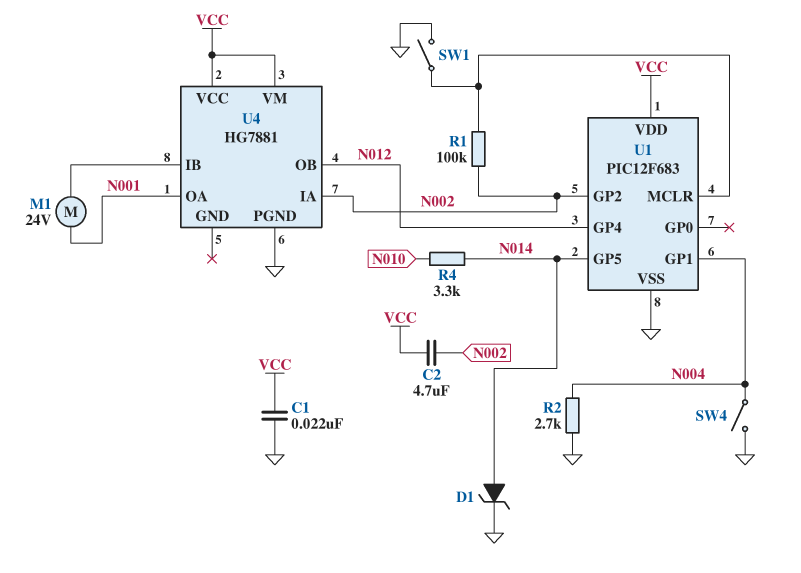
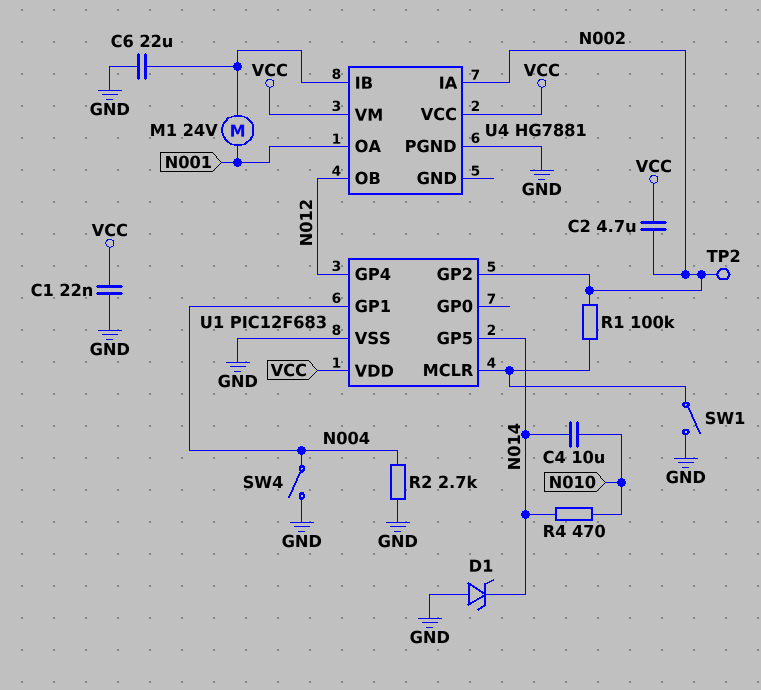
C4: none -> 10uF (N010, N014)
C6: none -> 22uF (GND, U4/IB)
D1: zener (A N014, K GND) -> zener (A GND, K N014)
R4: 3.3k (N010, N014) -> 470 (N010, N014)
TP2: none -> test point (N002)

